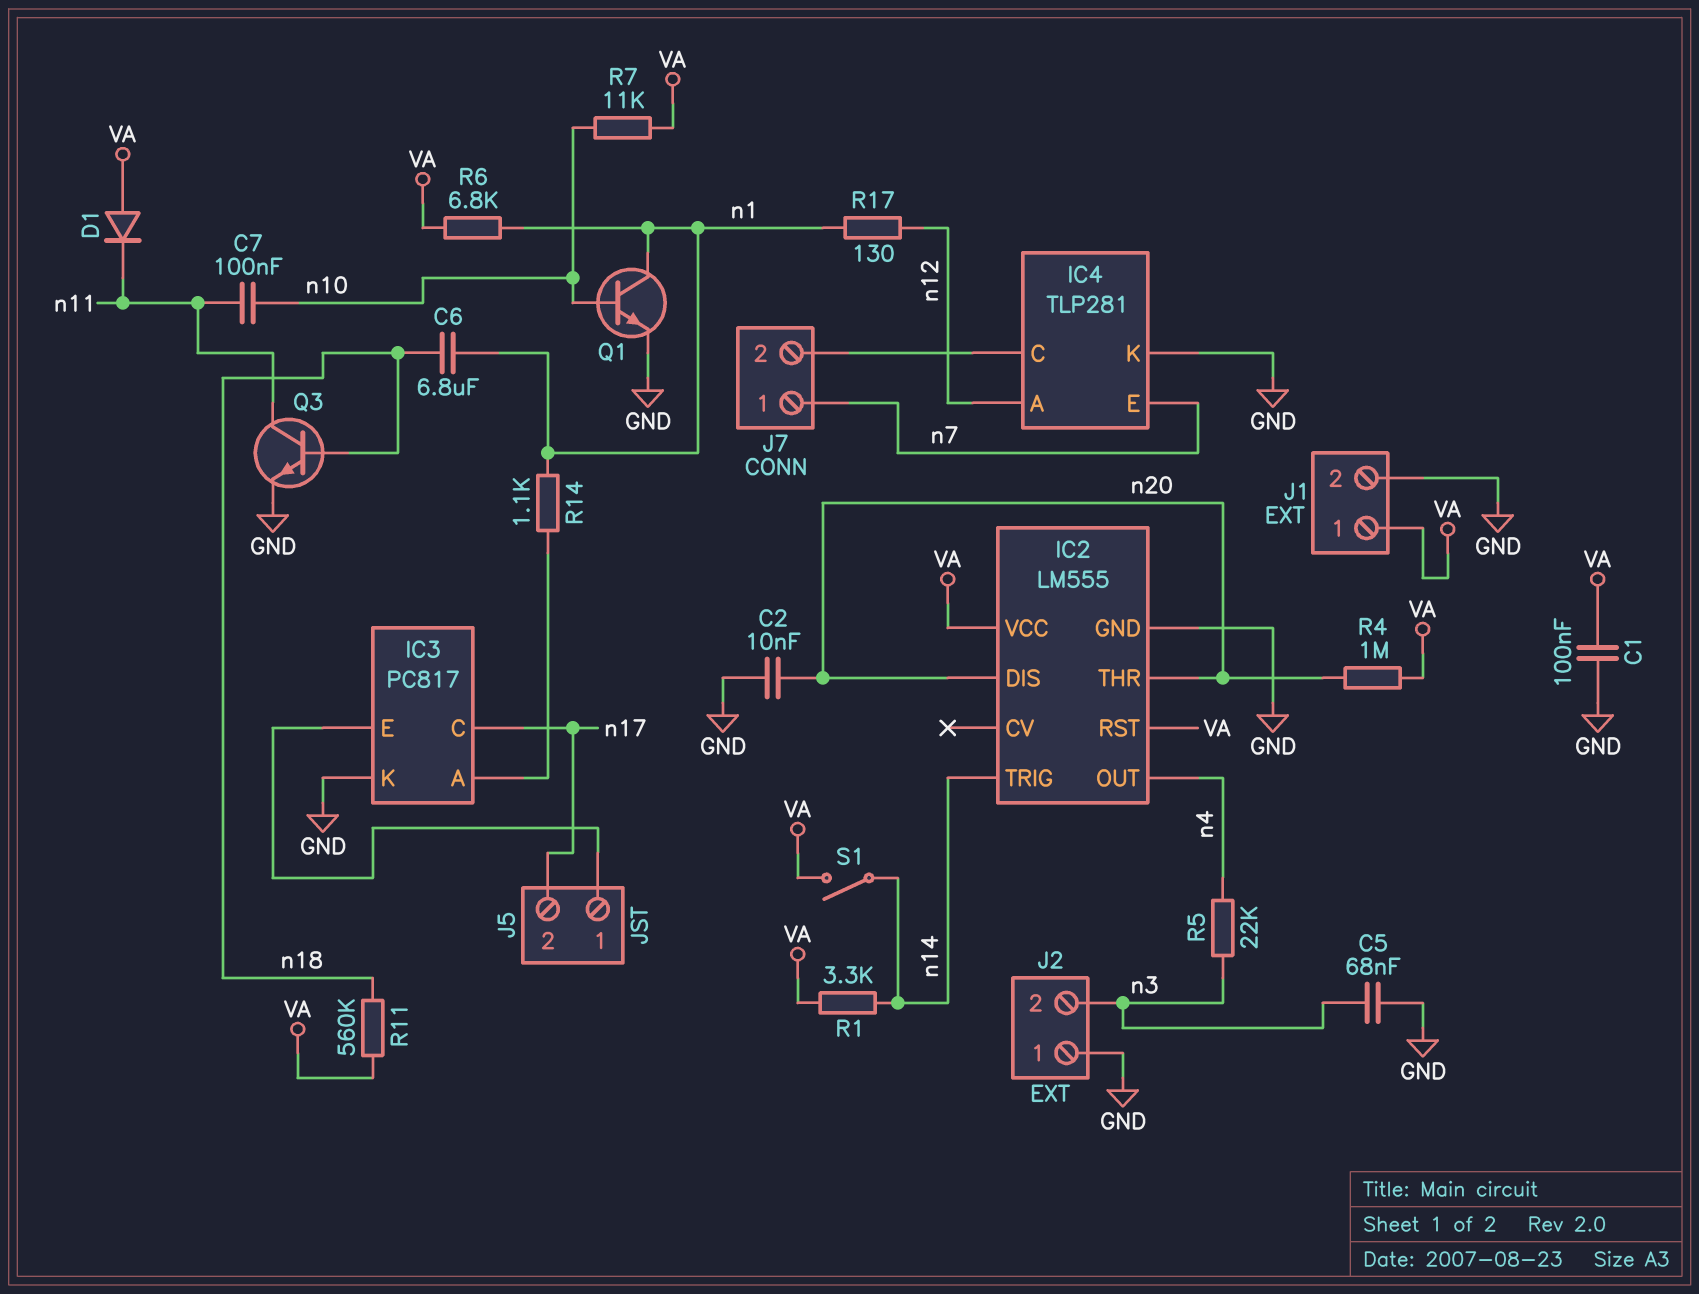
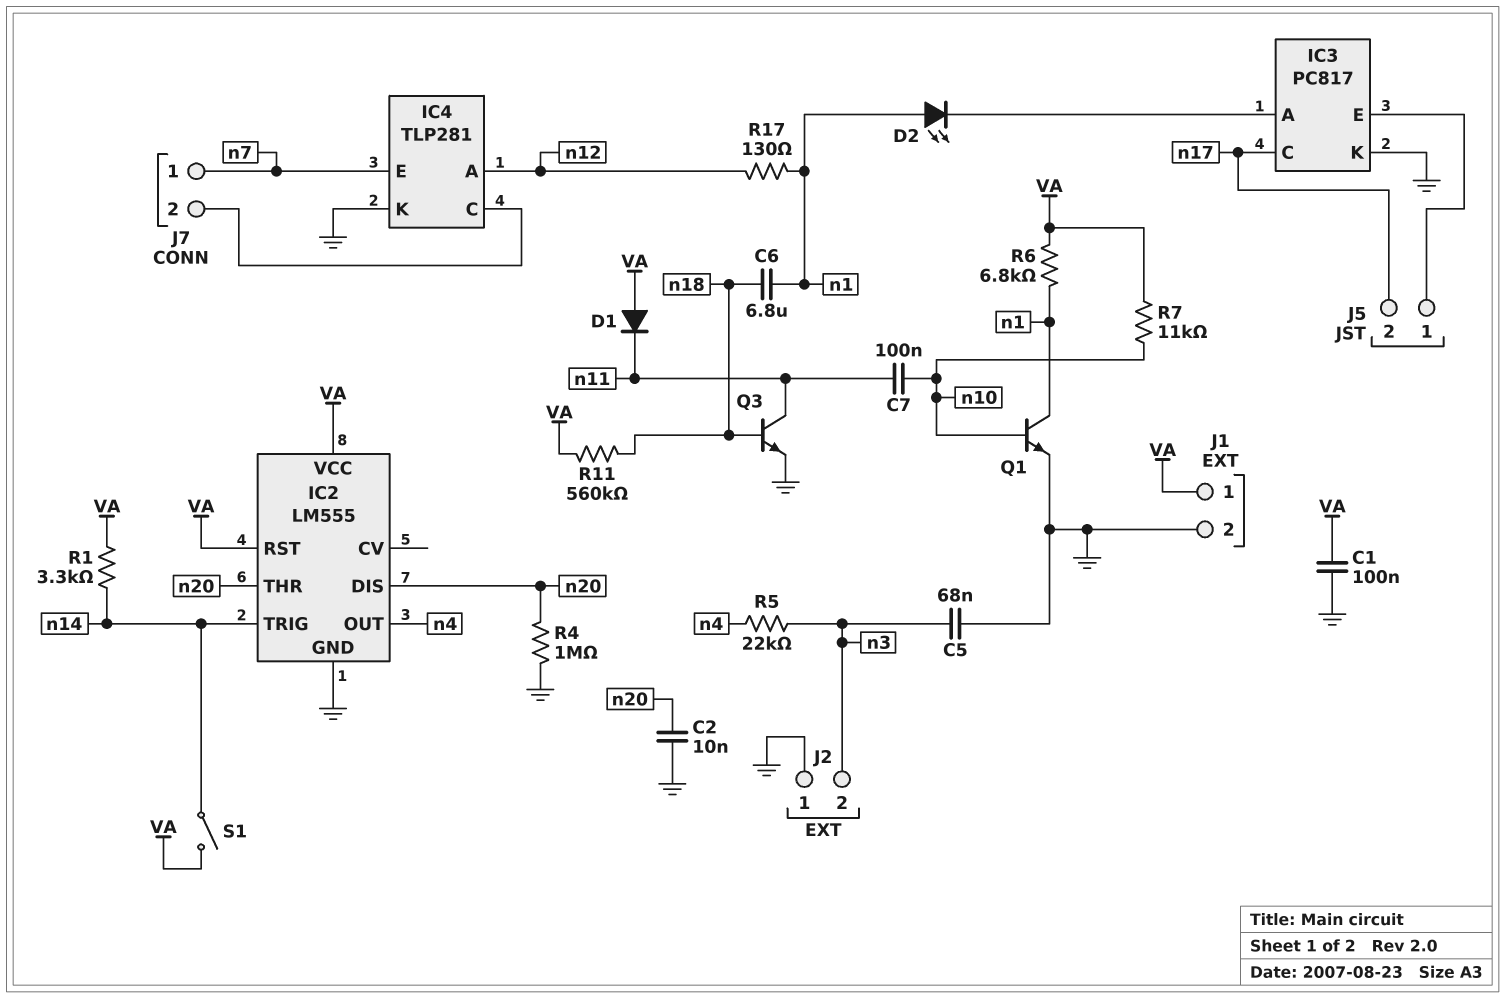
D2: none -> LED (A n1, K IC3/A)
R4: 1M (VA, n20) -> 1M (GND, n20)
R14: 1.1k (IC3/A, n1) -> none

